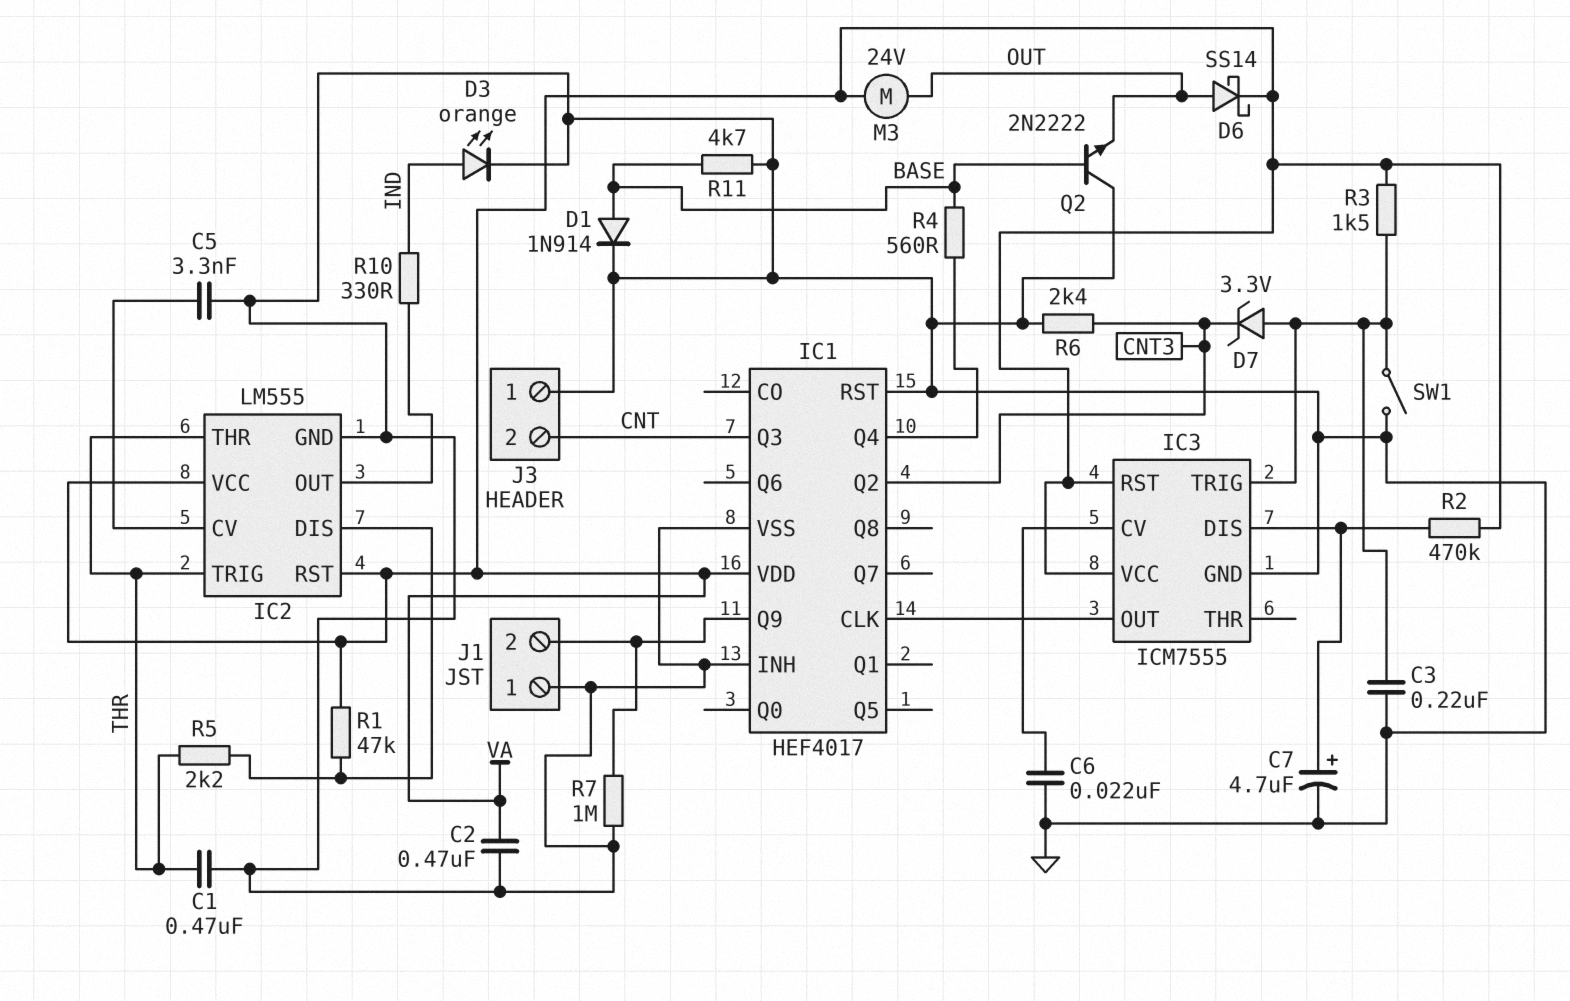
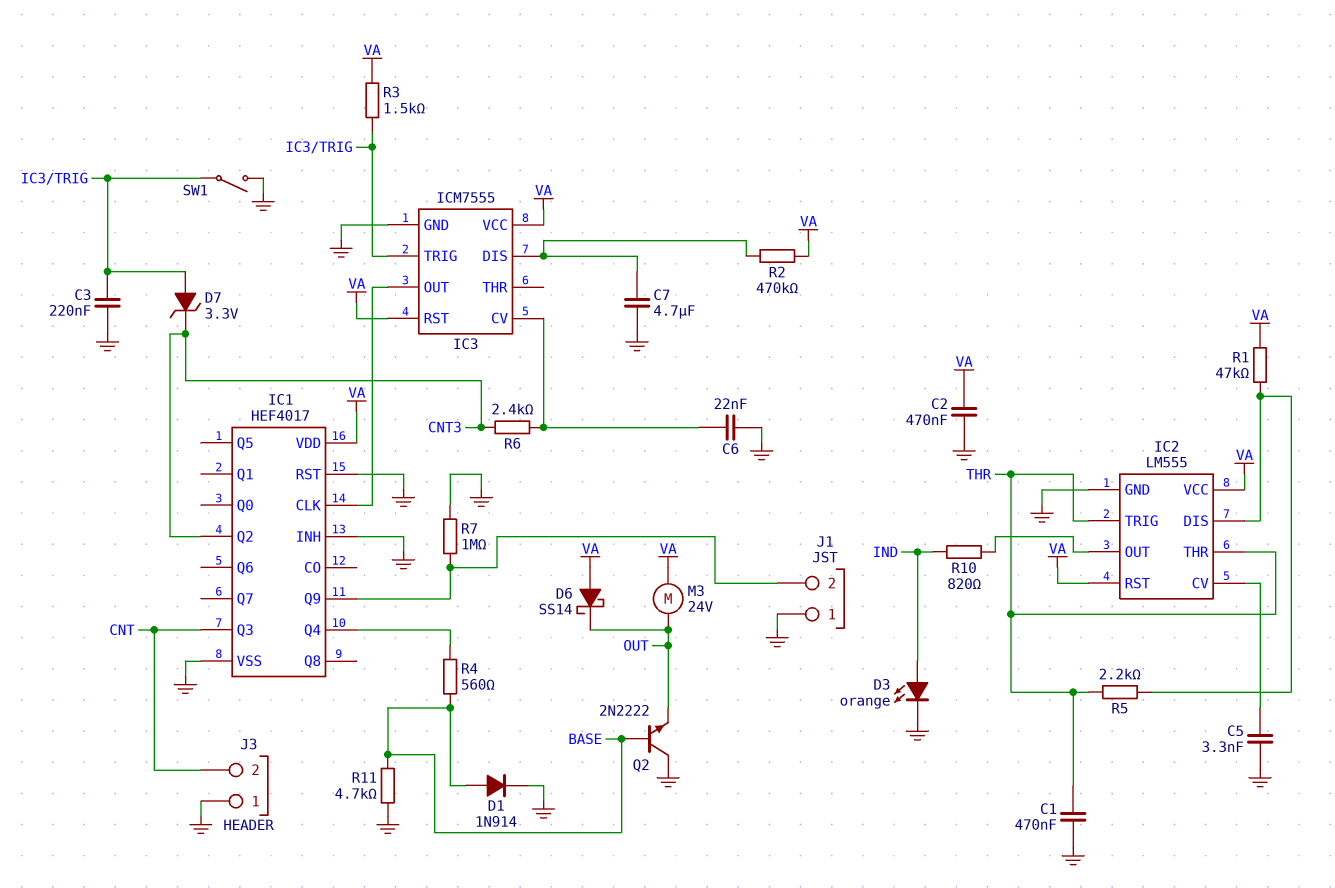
C7: 4.7uF (plus IC3/DIS, minus GND) -> 4.7uF (GND, IC3/DIS)
D6: schottky SS14 (A OUT, K VA) -> schottky SS14 (A VA, K OUT)
R6: 2.4k (CNT3, GND) -> 2.4k (CNT3, IC3/CV)
R10: 330 (IC2/OUT, IND) -> 820 (IC2/OUT, IND)

